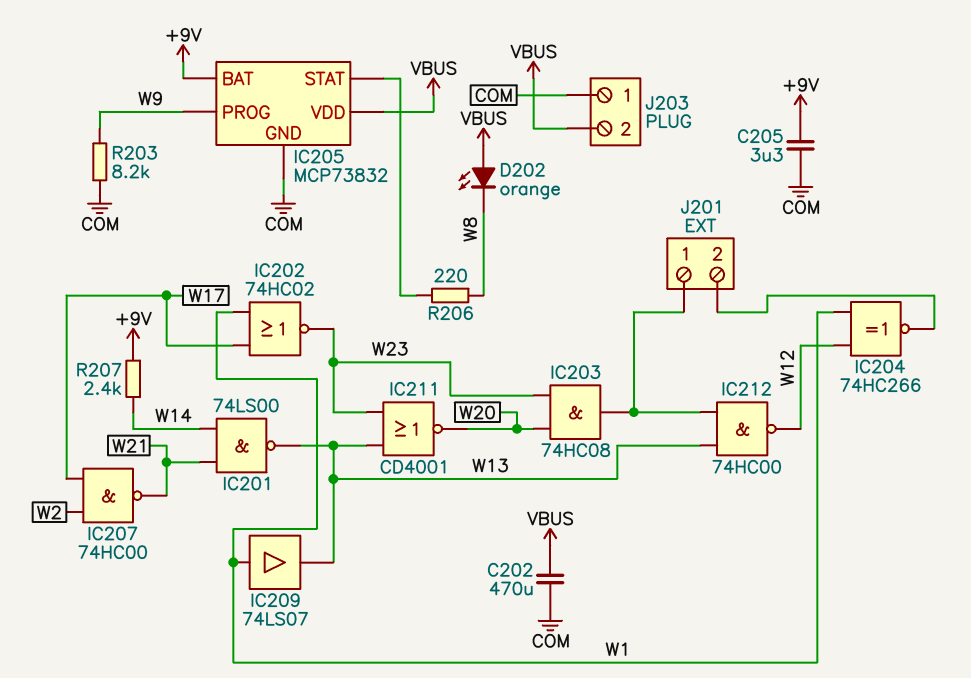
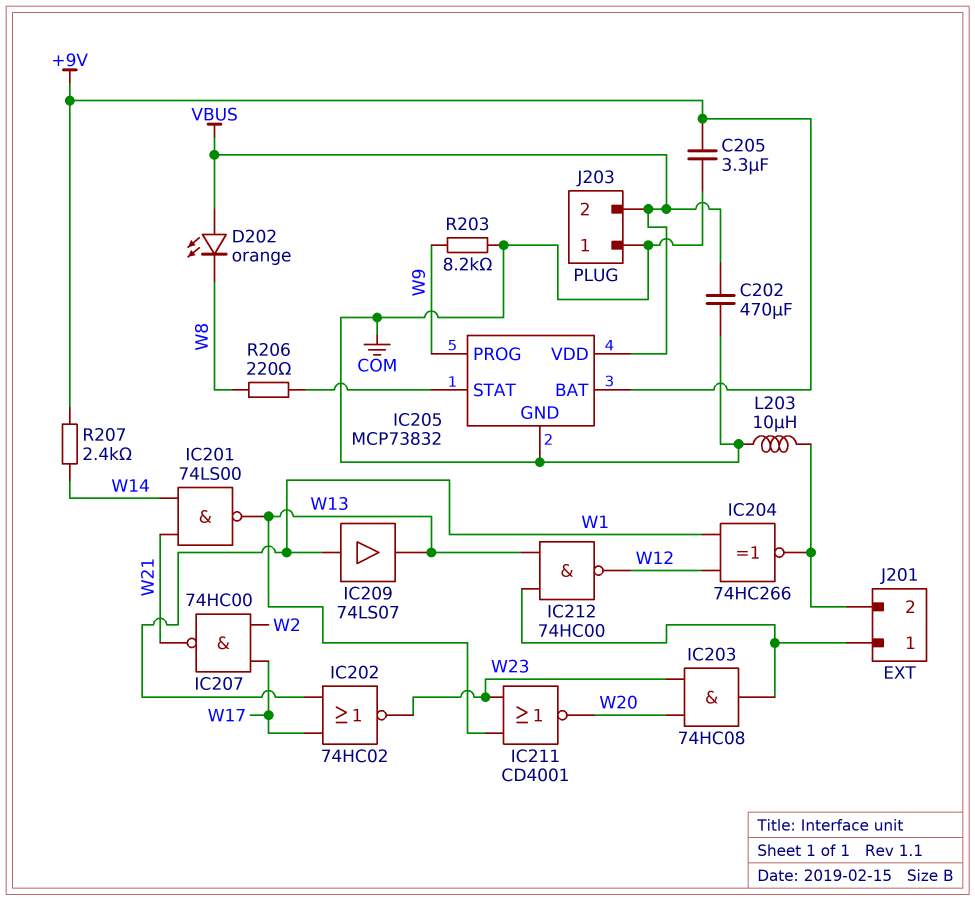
L203: none -> 10uH (COM, J201/2)

